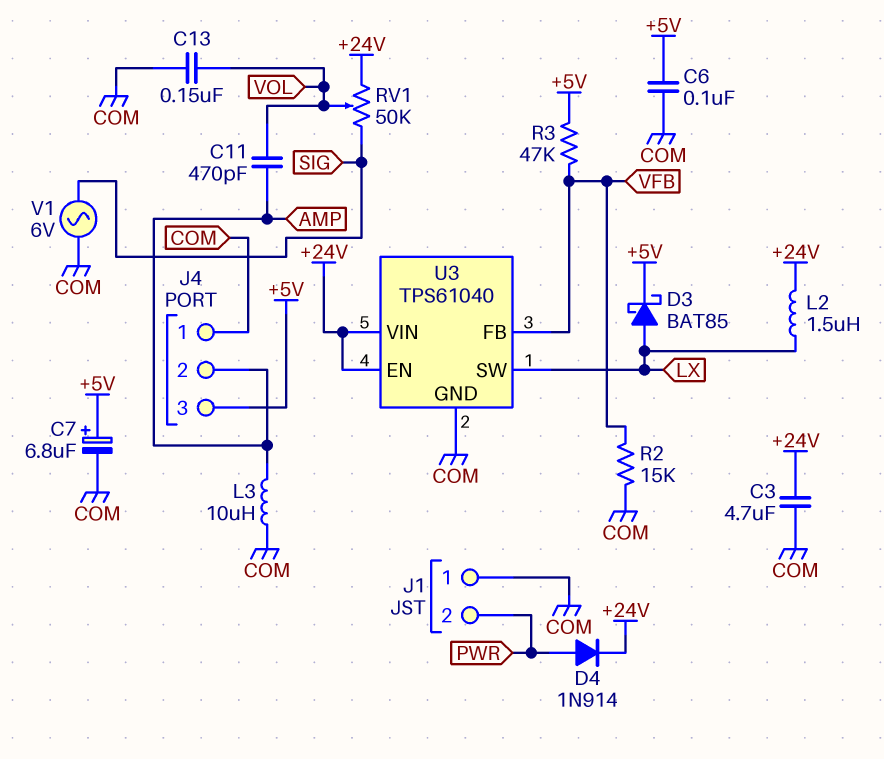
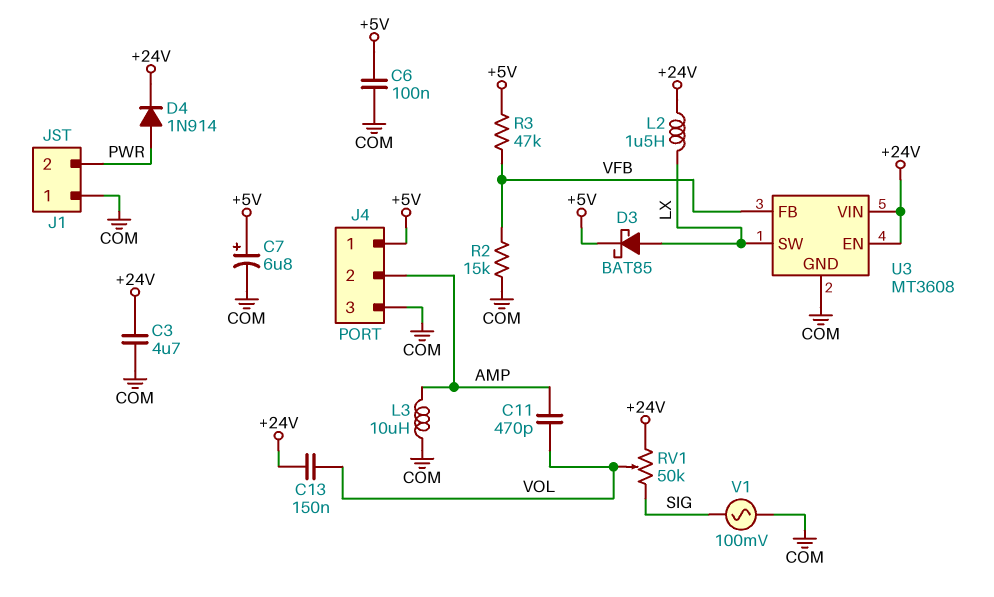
C13: 150nF (COM, VOL) -> 150nF (+24V, VOL)
J4 pin 1: COM -> +5V
J4 pin 3: +5V -> COM
U3: TPS61040 -> MT3608
V1: AC 6V (COM, SIG) -> AC 100mV (COM, SIG)

